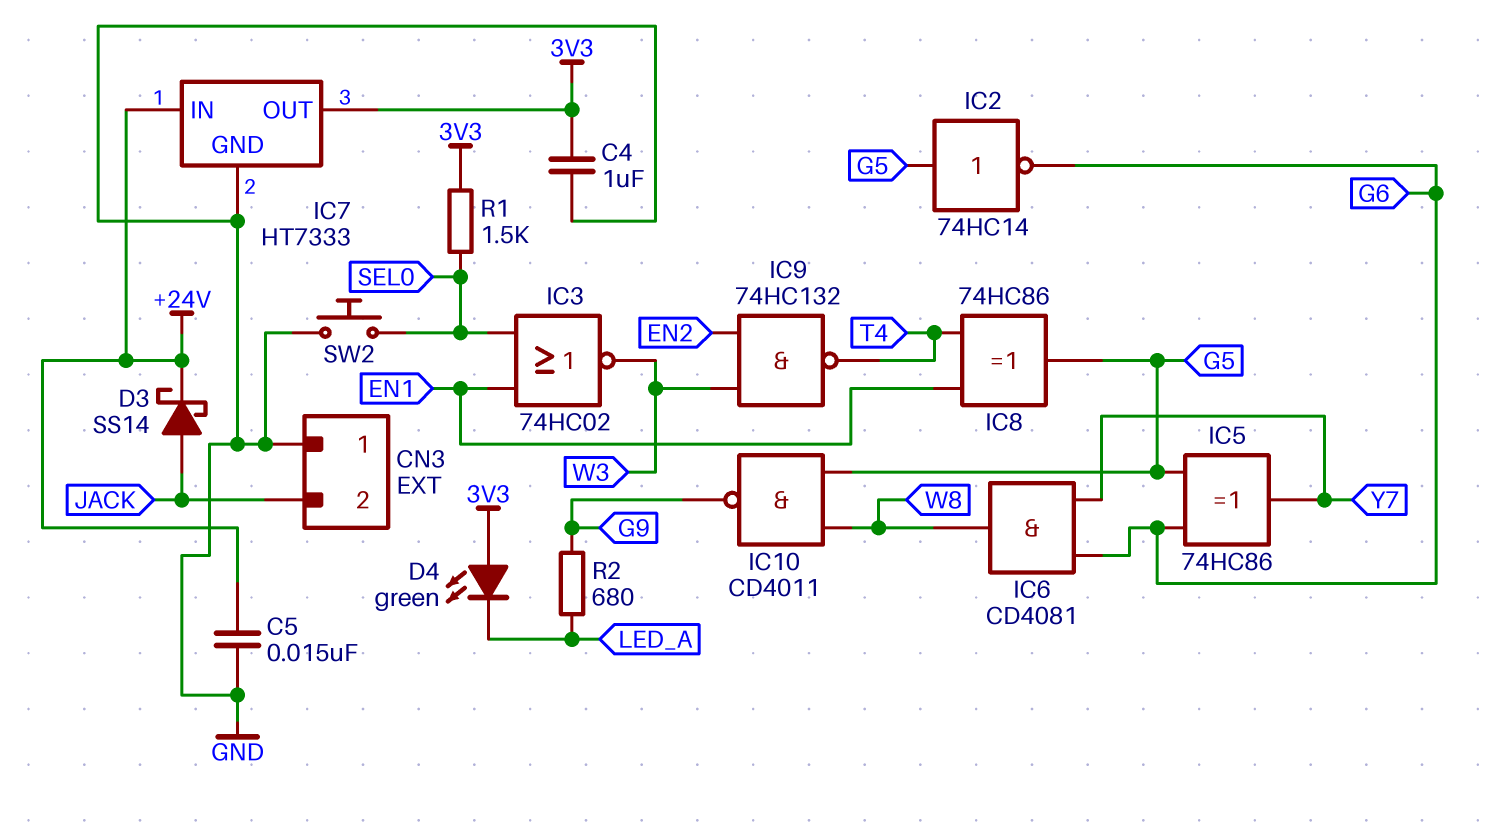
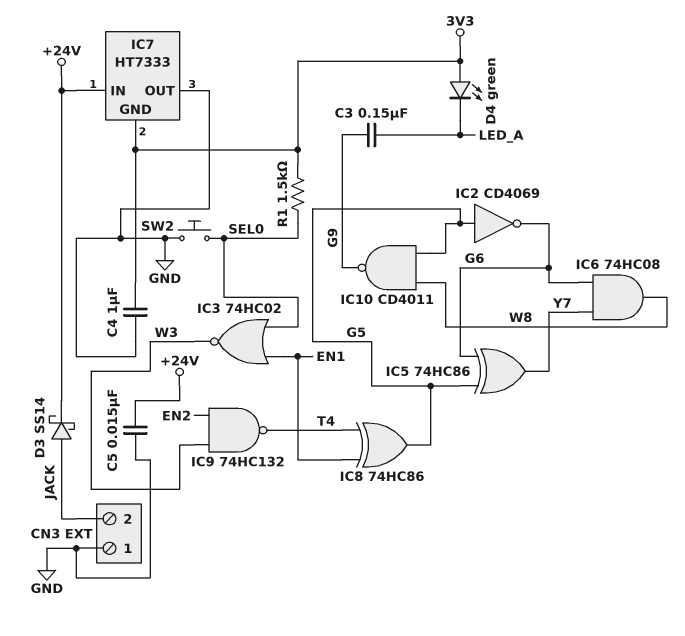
C3: none -> 150nF (G9, LED_A)
IC2: NOT 74HC14 (in G5, out G6) -> NOT CD4069 (in G5, out G6)
IC6: AND CD4081 (in G6, in Y7, out W8) -> AND 74HC08 (in G6, in Y7, out W8)
IC7 pin GND: GND -> 3V3
IC7 pin OUT: 3V3 -> GND
R2: 680 (G9, LED_A) -> none

